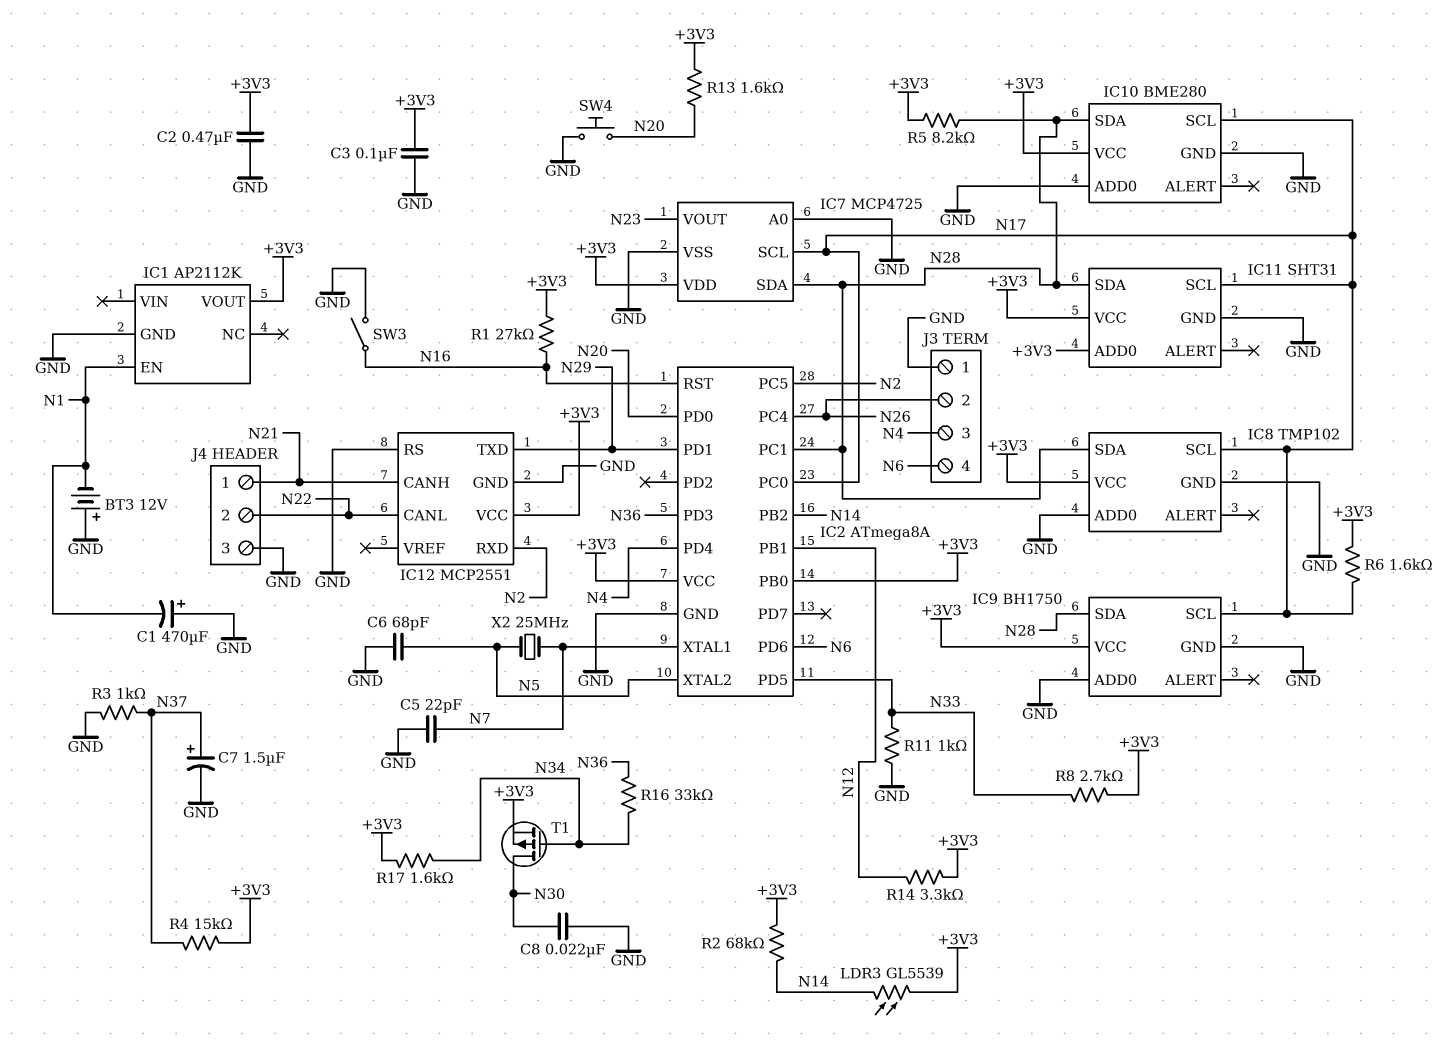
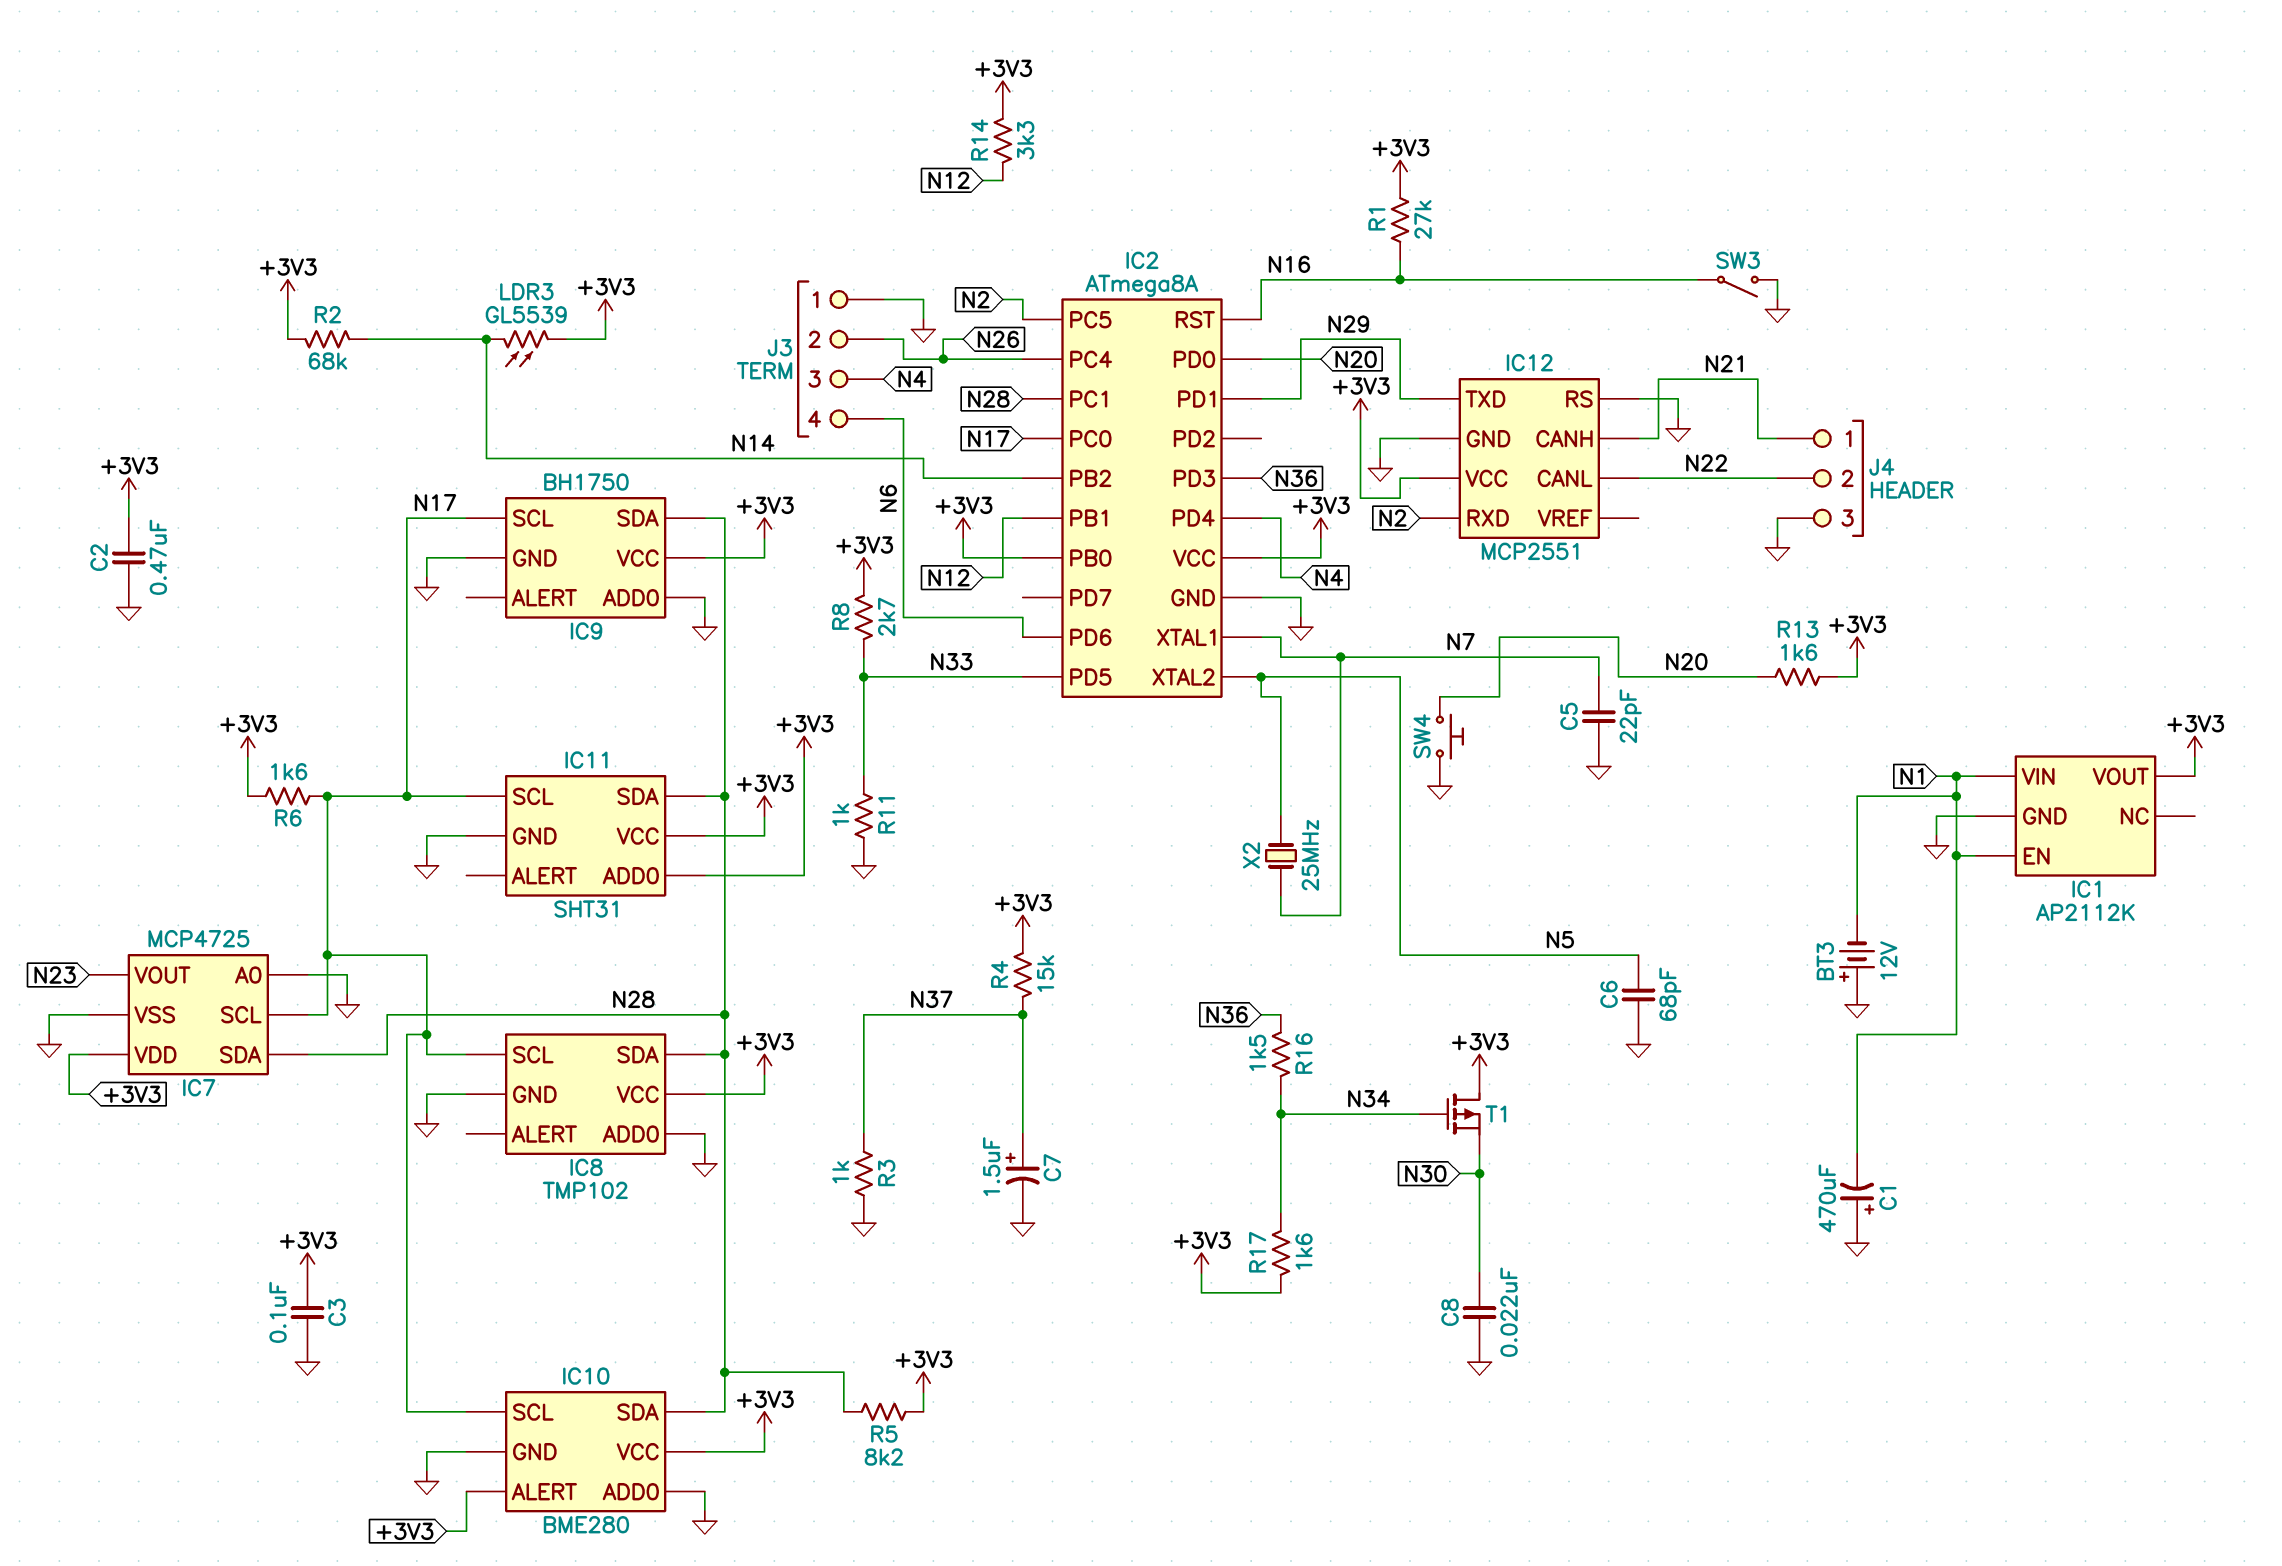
IC1 pin VIN: none -> N1
IC10 pin ALERT: none -> +3V3
R16: 33k (N34, N36) -> 1.5k (N34, N36)
T1: PMOS (G N34, D N30, S +3V3) -> PMOS (G N34, D +3V3, S N30)

